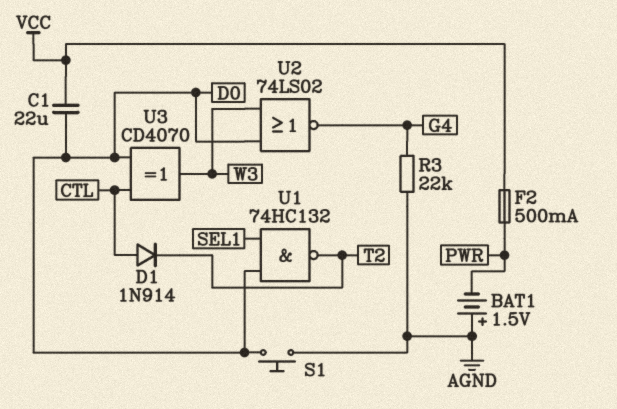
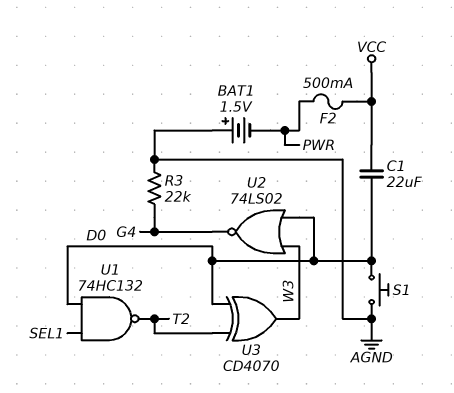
D1: diode 1N914 (A CTL, K T2) -> none
U3: XOR CD4070 (in CTL, in D0, out W3) -> XOR CD4070 (in D0, in T2, out W3)

